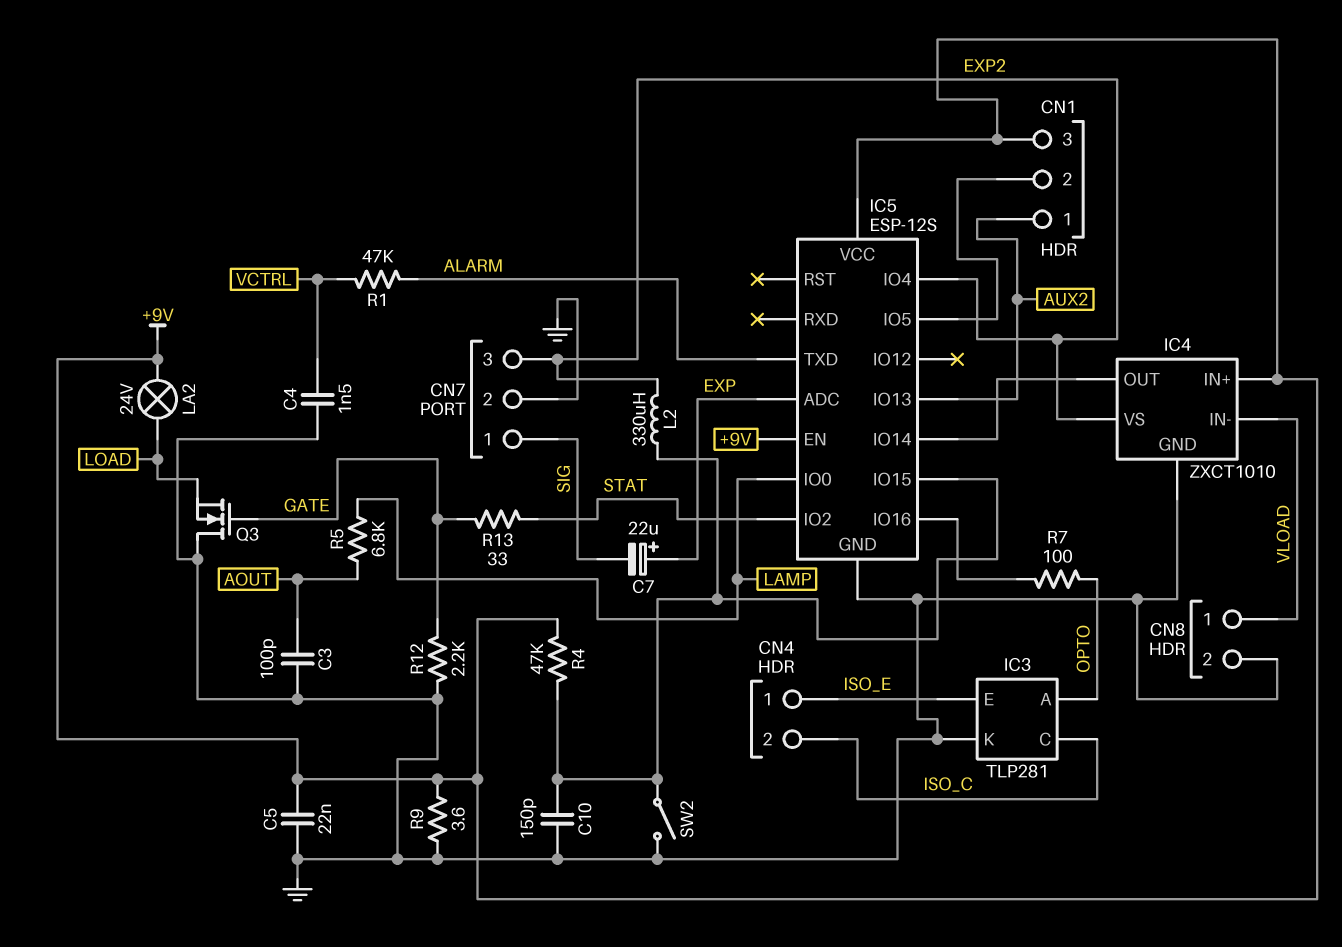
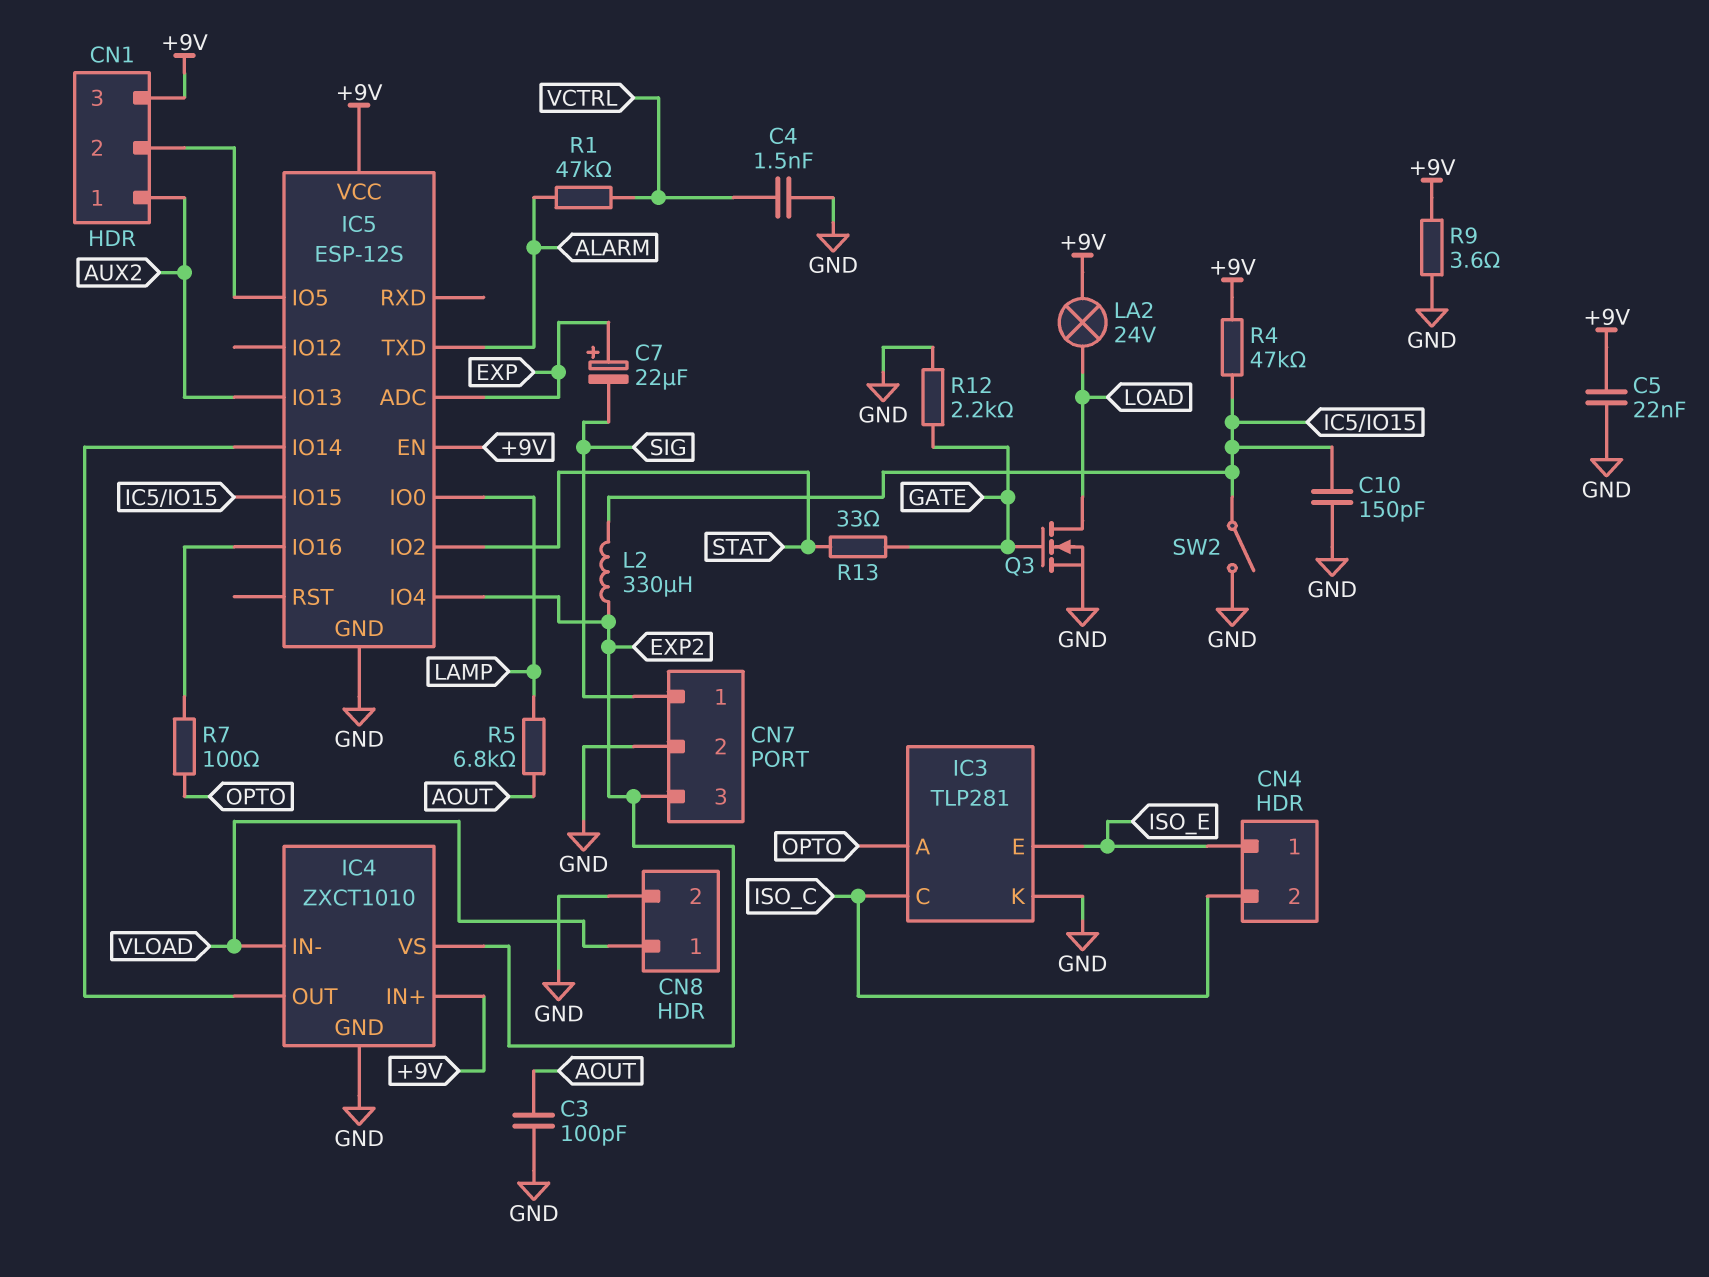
Q3: NMOS (G GATE, D GND, S LOAD) -> NMOS (G GATE, D LOAD, S GND)

